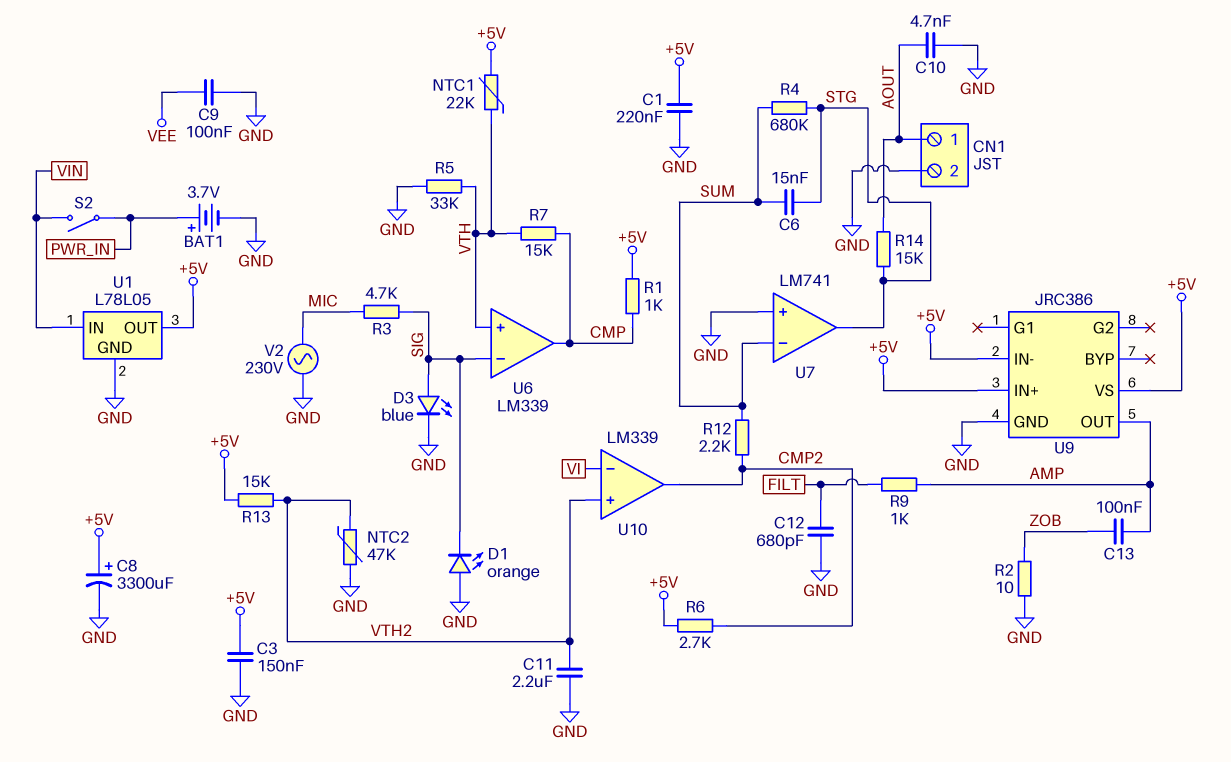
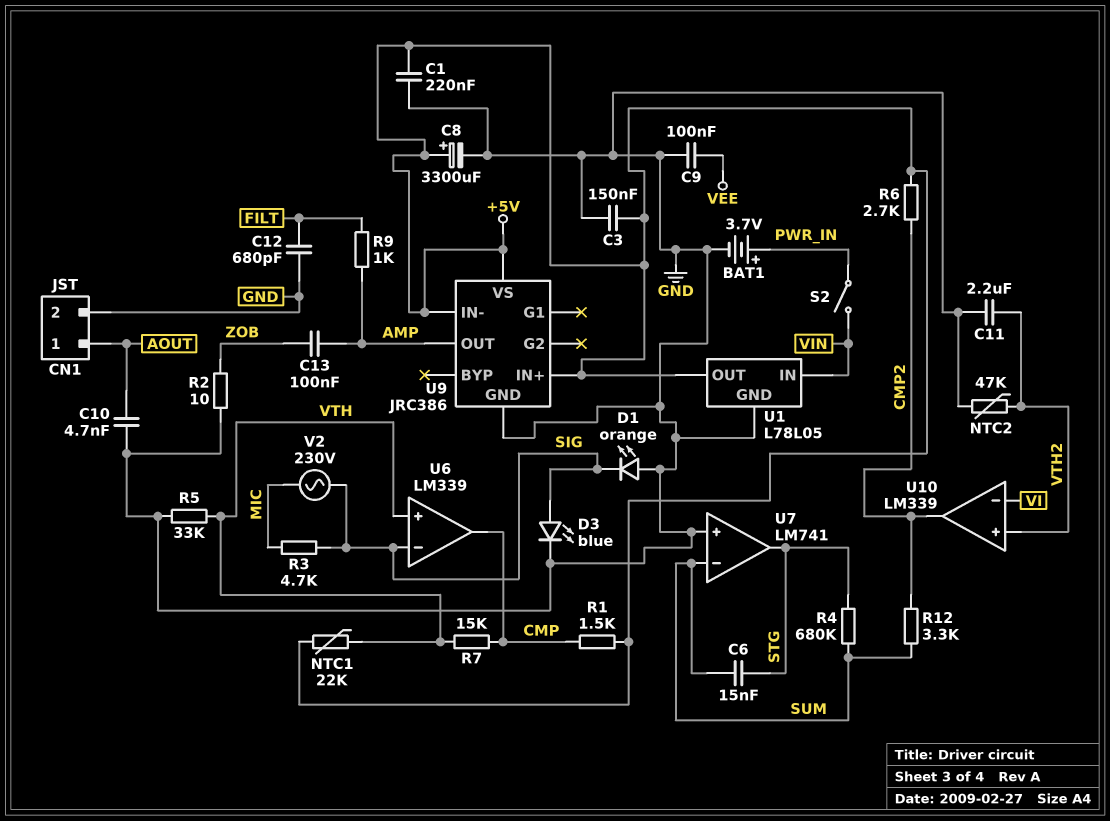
R1: 1k (+5V, CMP) -> 1.5k (+5V, CMP)
R12: 2.2k (CMP2, SUM) -> 3.3k (CMP2, SUM)
R13: 15k (+5V, VTH2) -> none
R14: 15k (AOUT, STG) -> none
V2: AC 230V (GND, MIC) -> AC 230V (MIC, SIG)

